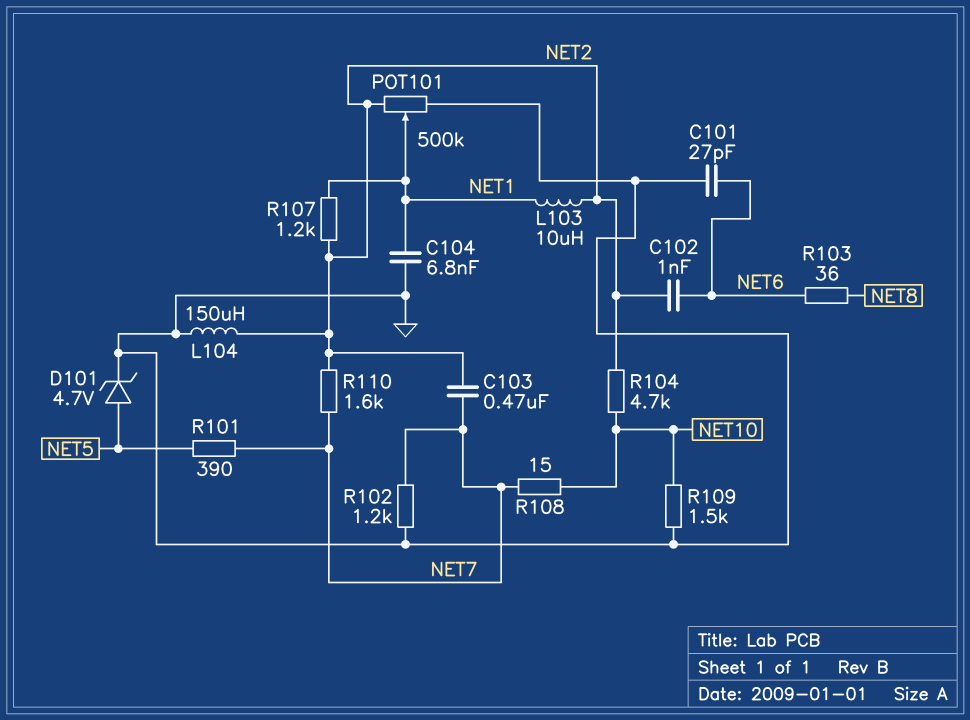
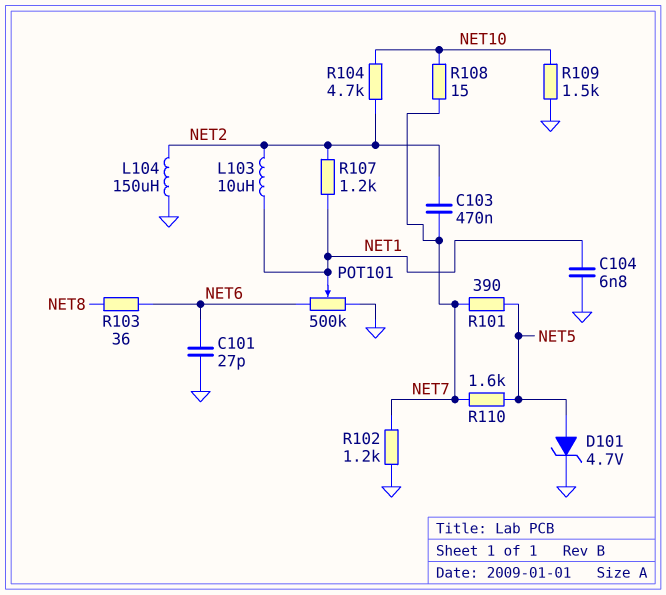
C102: 1nF (NET2, NET6) -> none
POT101: 500k (GND, NET2, wiper NET1) -> 500k (GND, NET6, wiper NET1)
R110: 1.6k (NET2, NET7) -> 1.6k (NET5, NET7)

